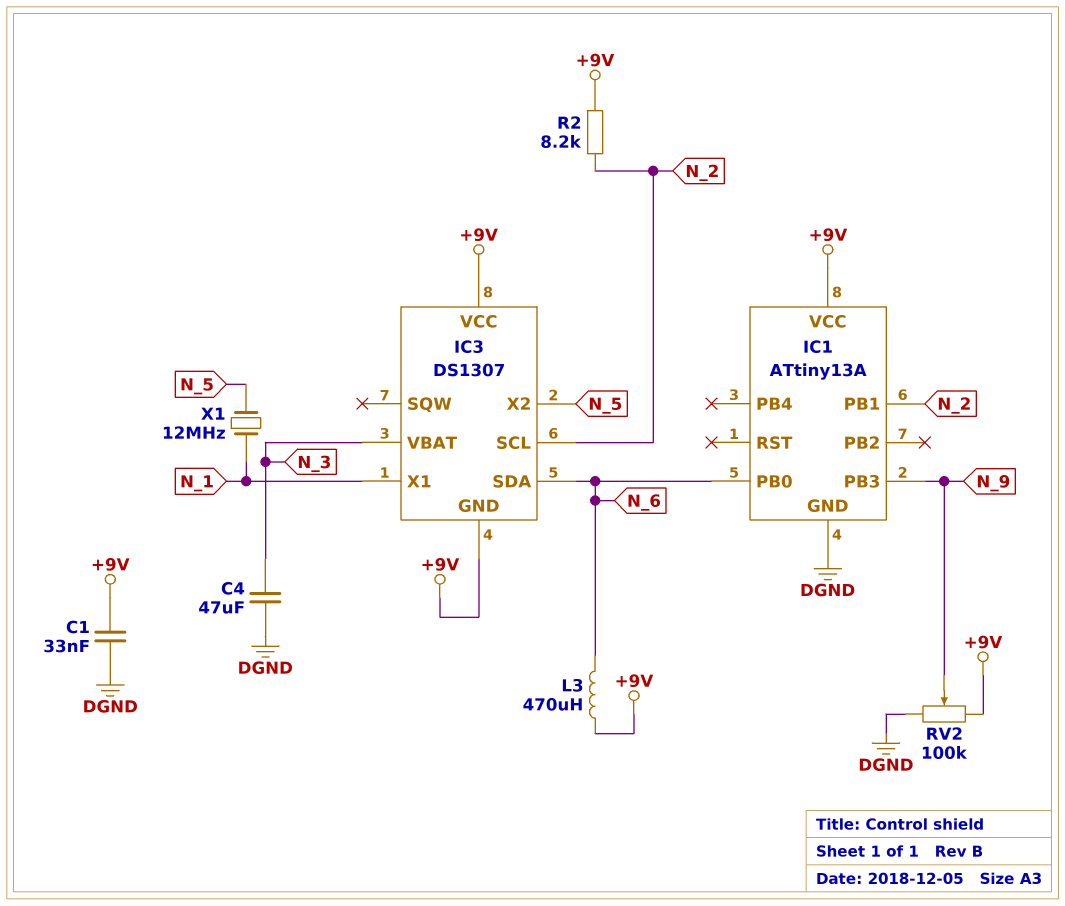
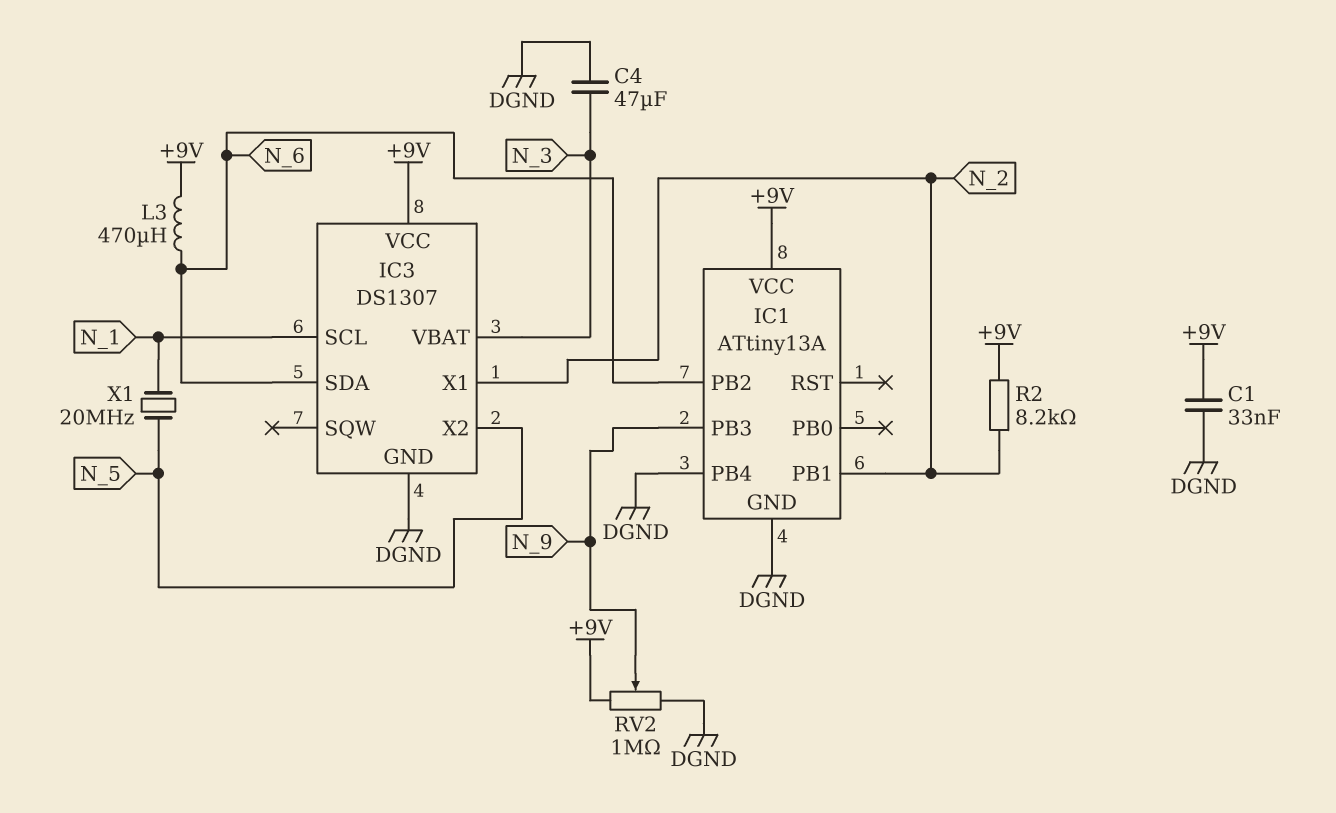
IC1 pin PB0: N_6 -> none
IC1 pin PB2: none -> N_6
IC1 pin PB4: none -> DGND
IC3 pin GND: +9V -> DGND
IC3 pin SCL: N_2 -> N_1
IC3 pin X1: N_1 -> N_2
RV2: 100k (+9V, DGND, wiper N_9) -> 1M (+9V, DGND, wiper N_9)
X1: 12MHz (N_1, N_5) -> 20MHz (N_1, N_5)

